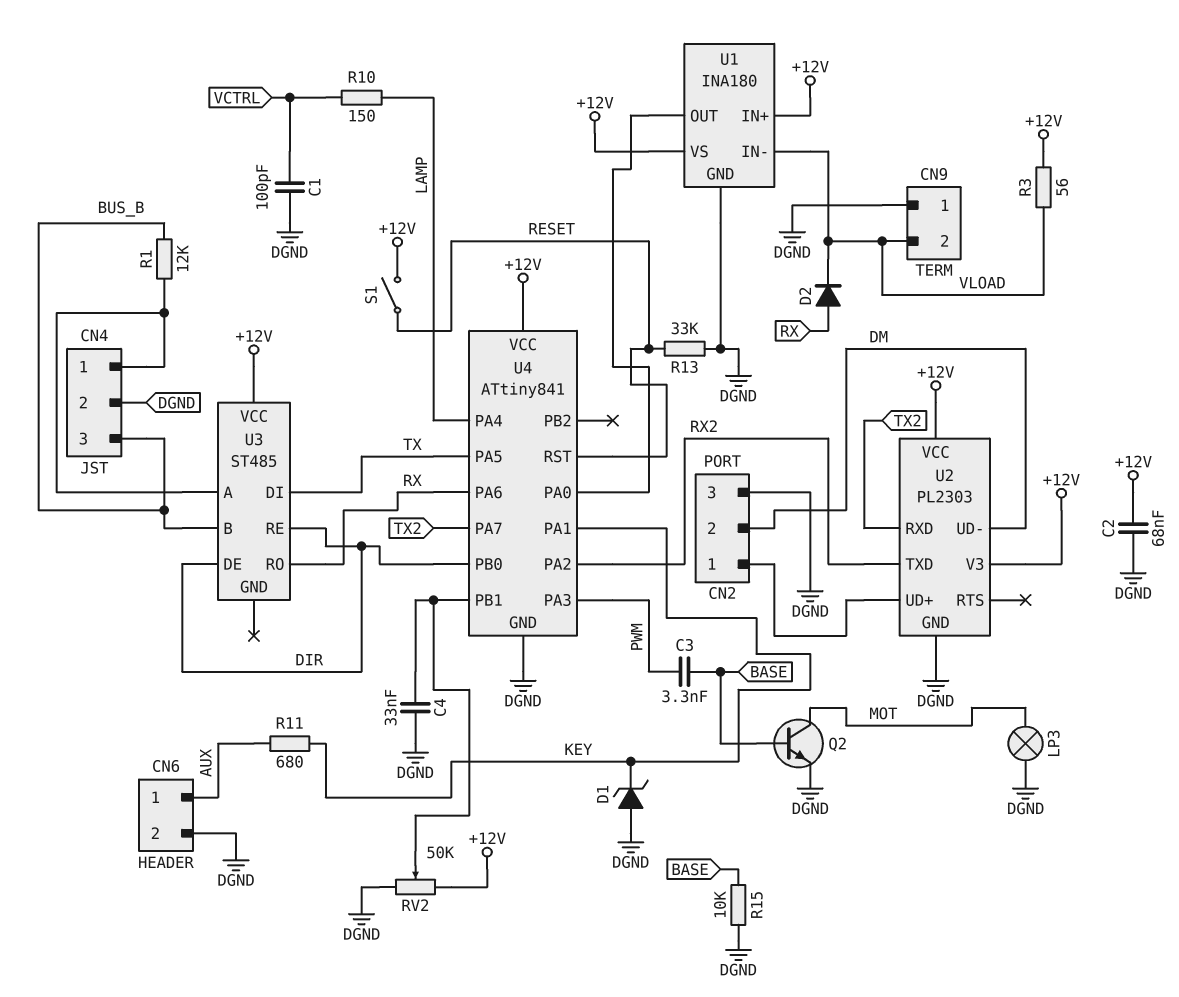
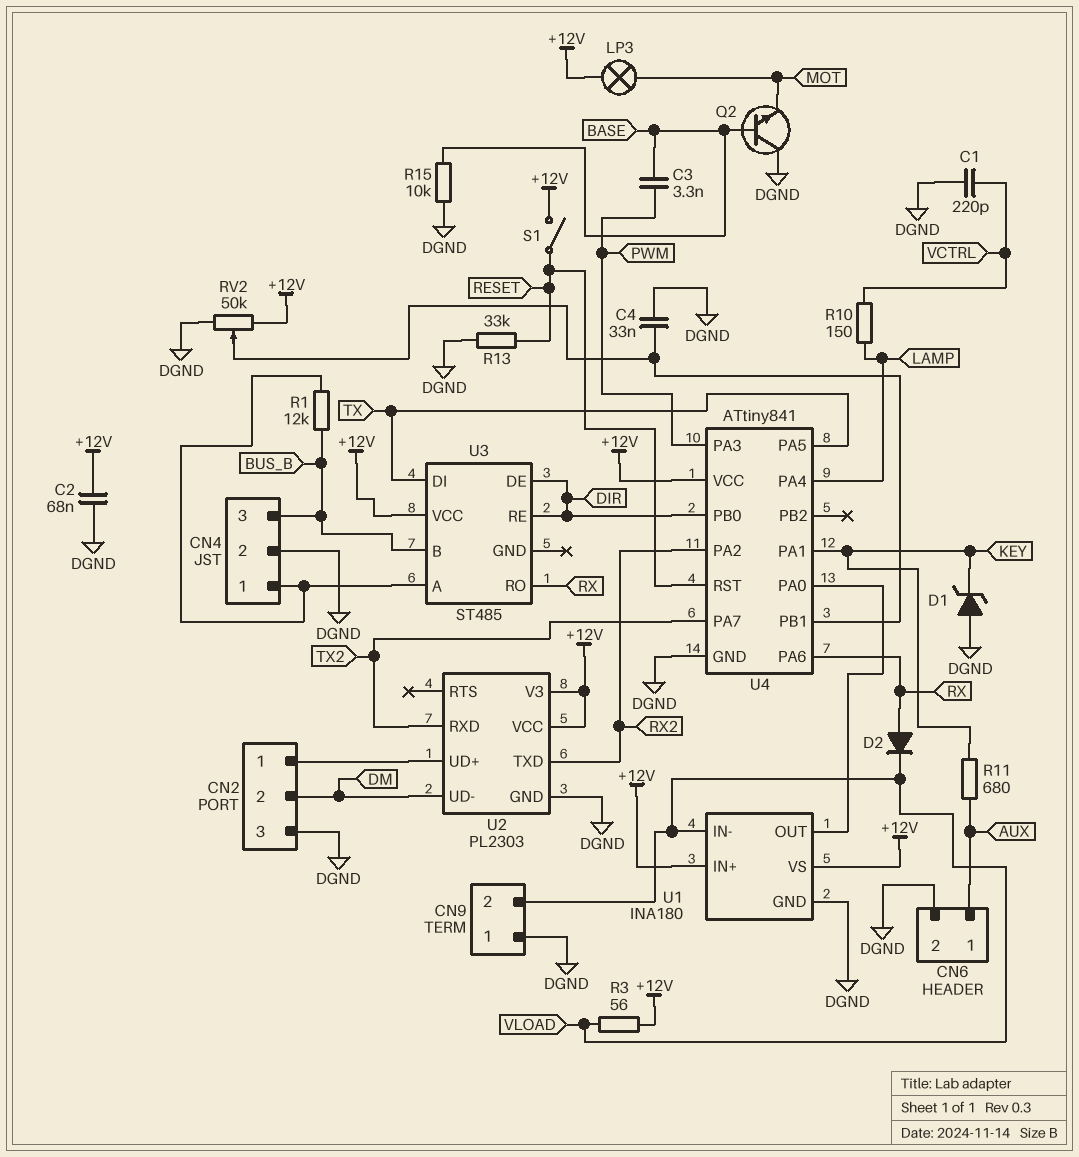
C1: 100pF (DGND, VCTRL) -> 220pF (DGND, VCTRL)
LP3: lamp (DGND, MOT) -> lamp (+12V, MOT)
Q2: NPN (B BASE, C MOT, E DGND) -> NPN (B BASE, C DGND, E MOT)

